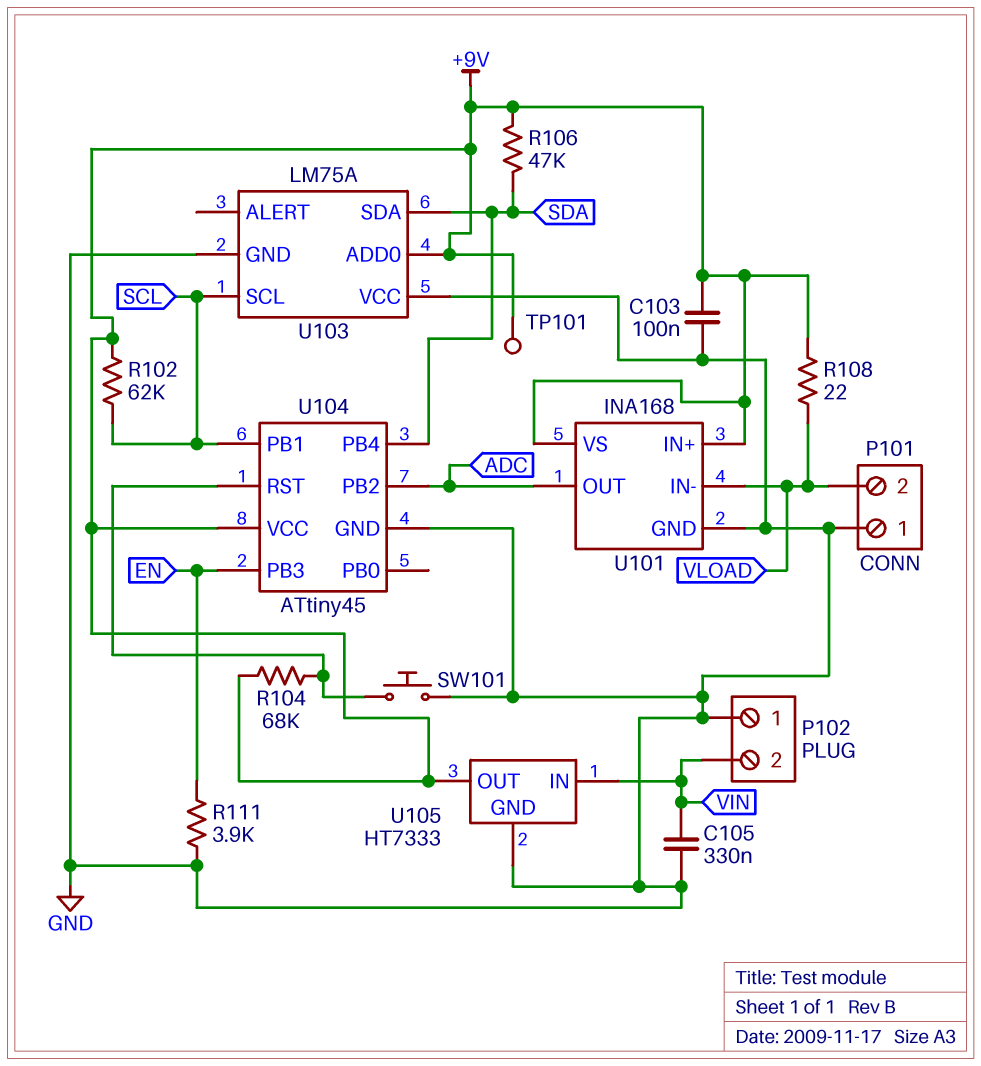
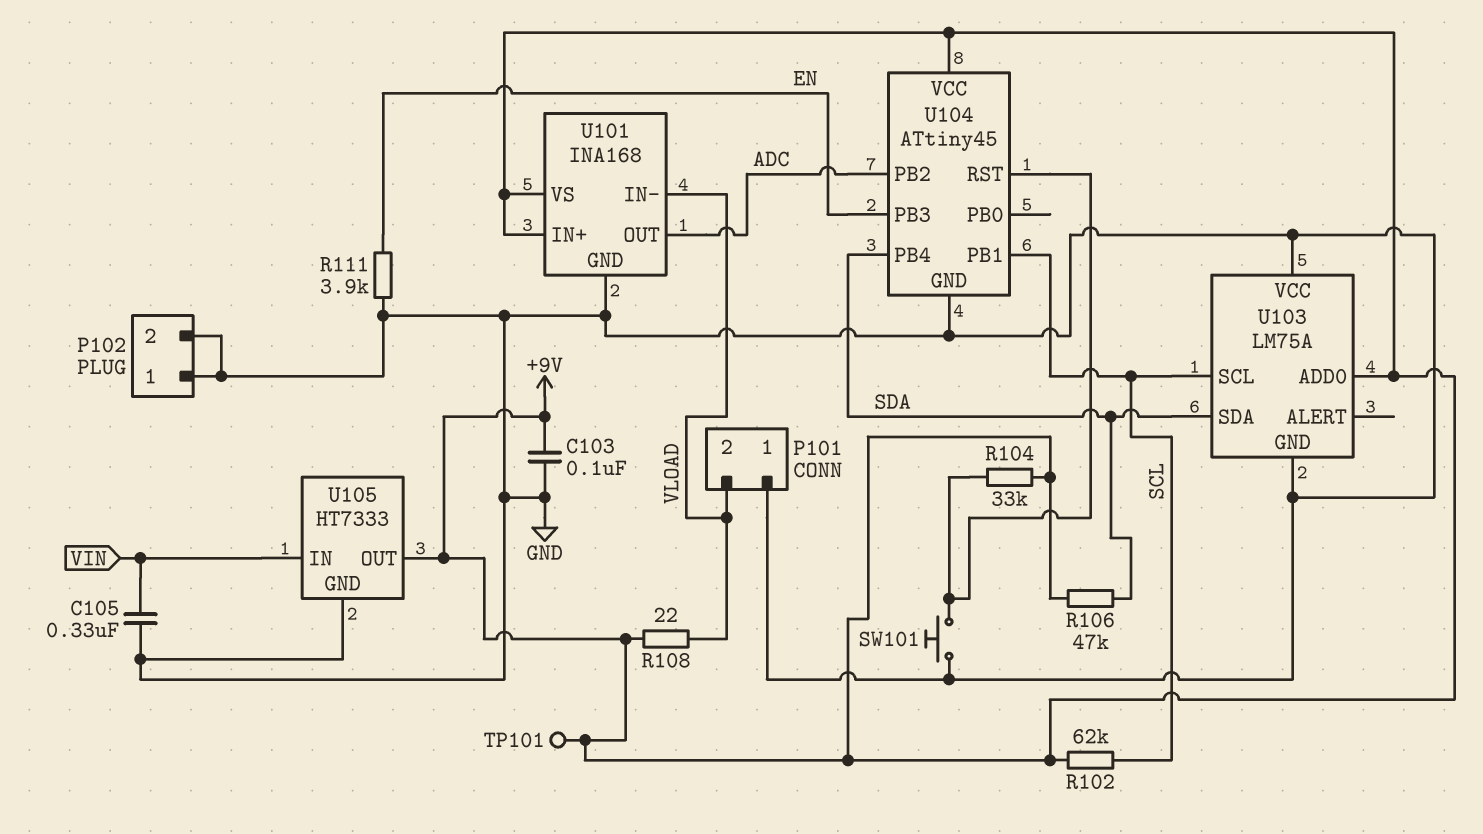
P102 pin 2: VIN -> GND
R104: 68k (+9V, U104/RST) -> 33k (+9V, U104/RST)

